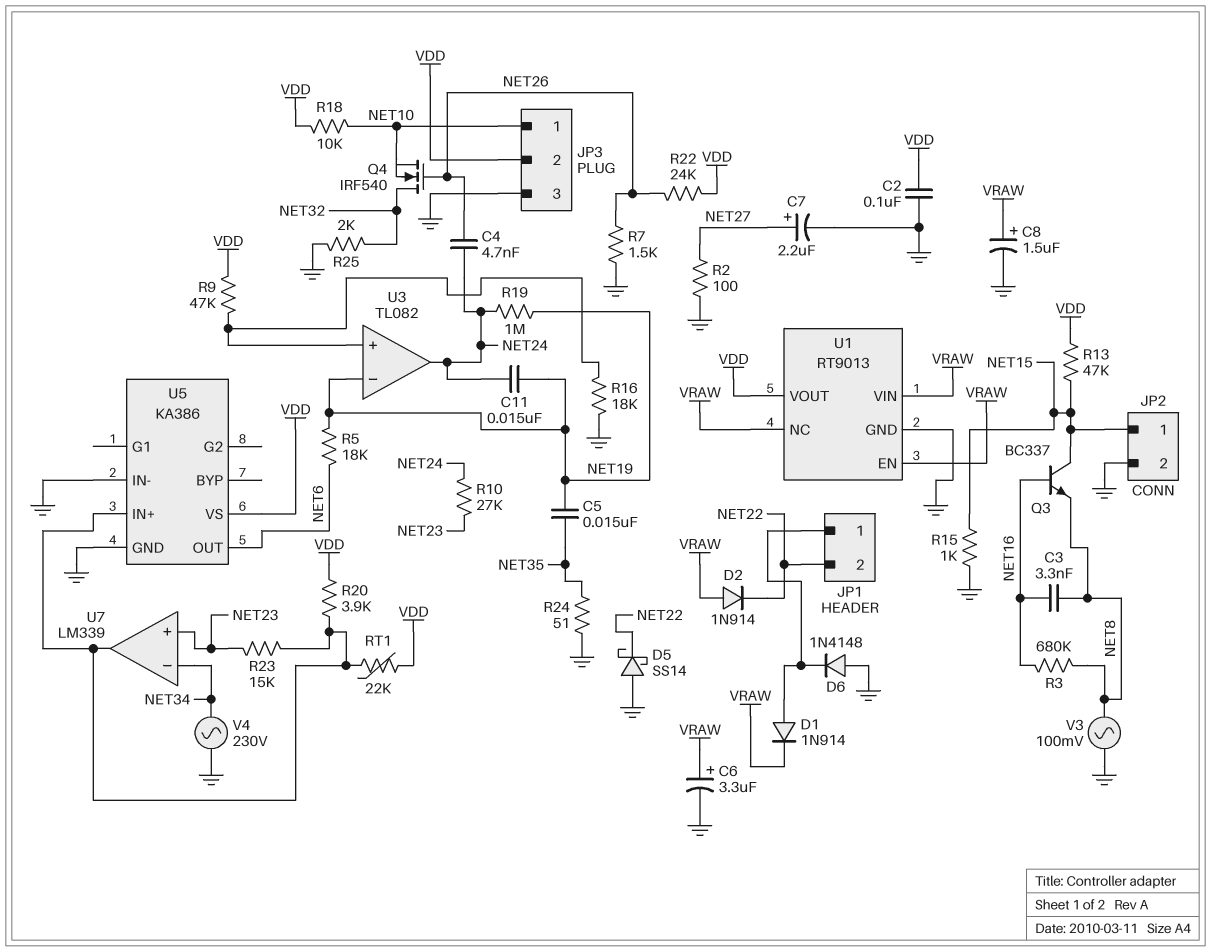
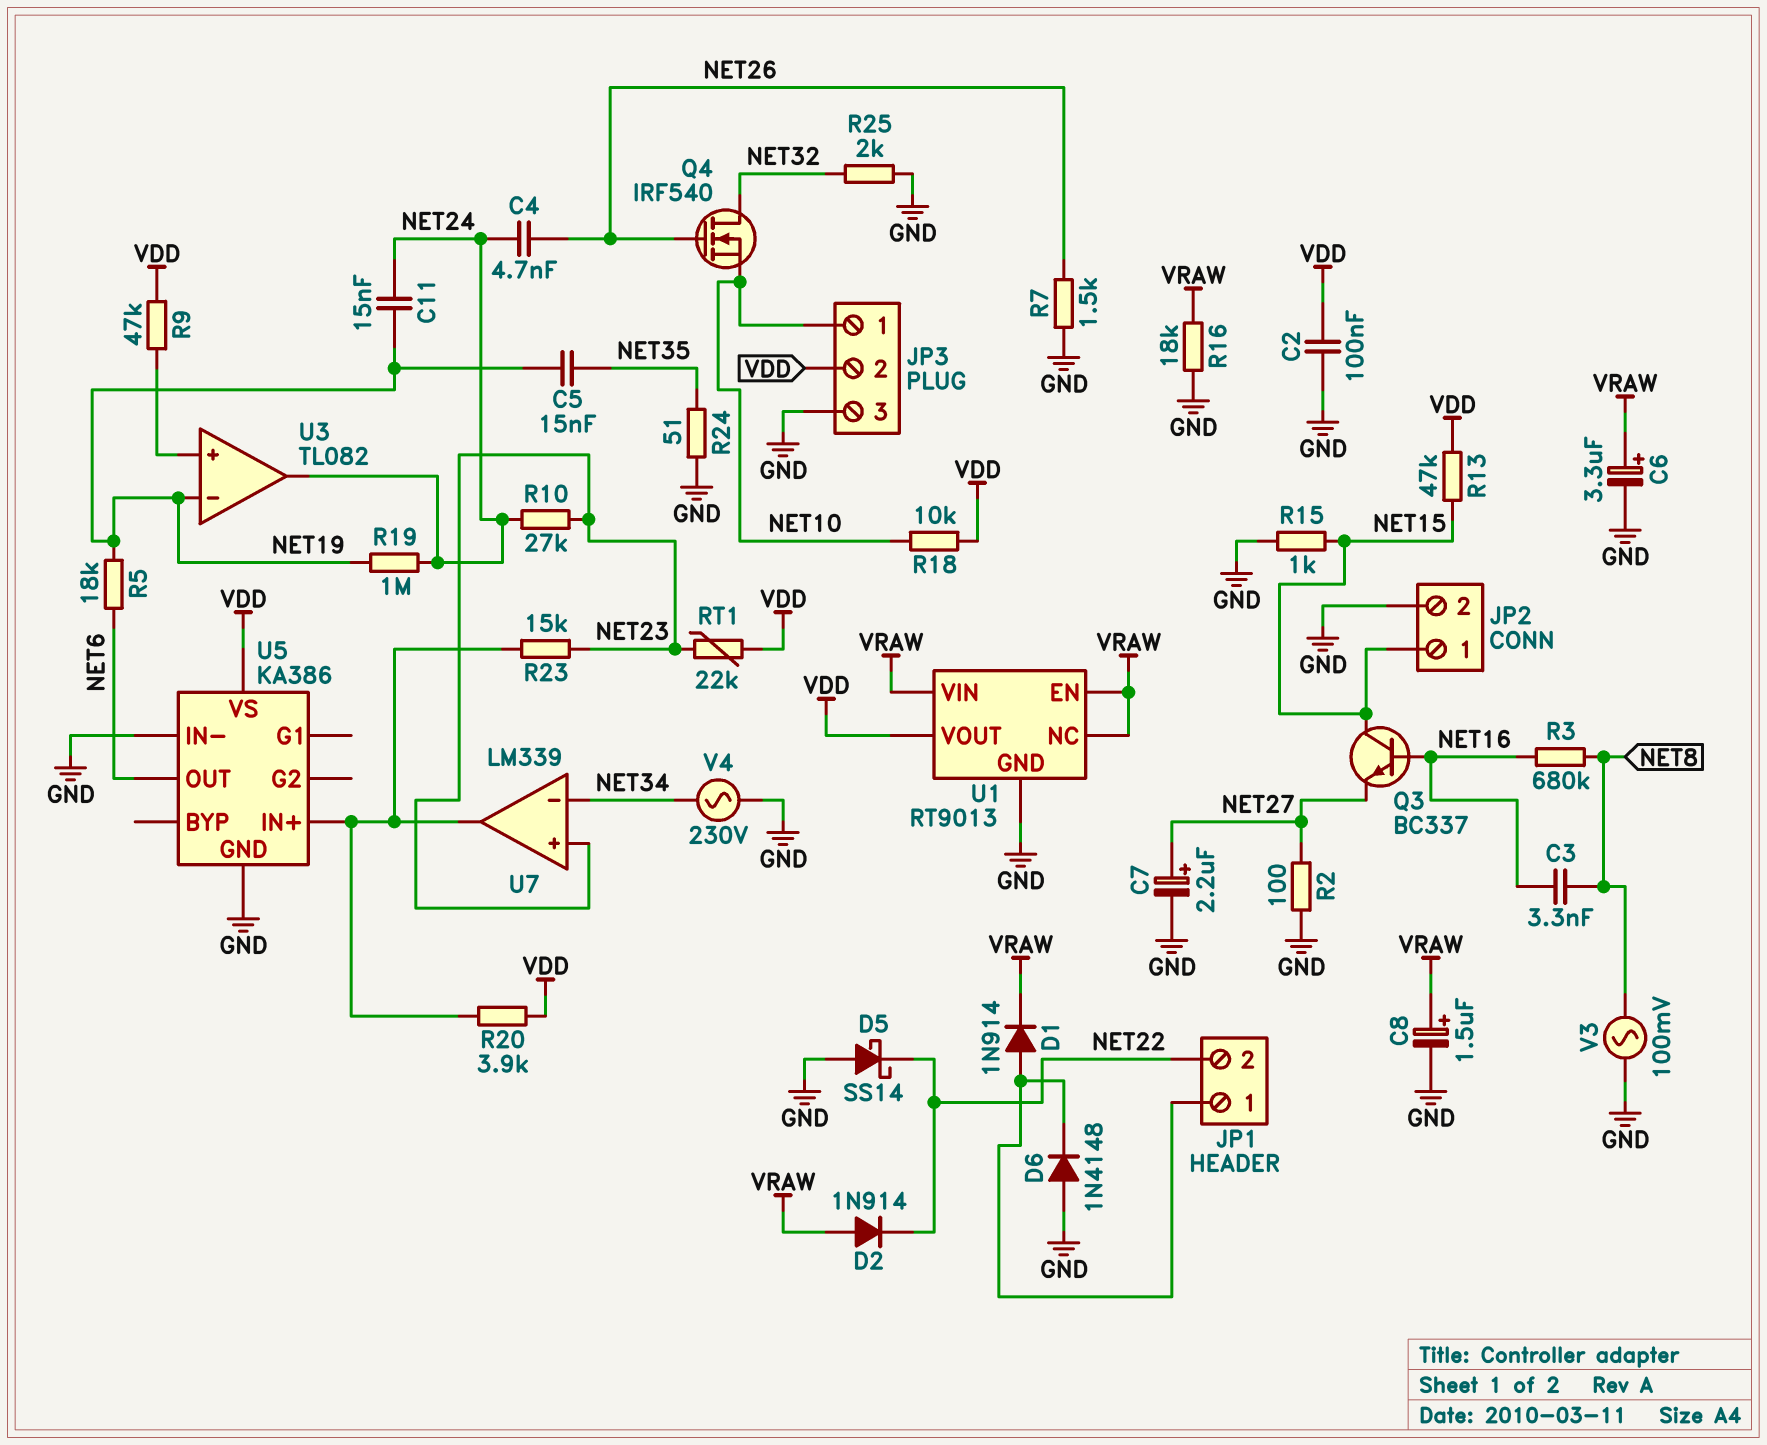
Q3: NPN BC337 (B NET16, C NET15, E NET8) -> NPN BC337 (B NET16, C NET15, E NET27)
R16: 18k (GND, U3/in+) -> 18k (GND, VRAW)
R22: 24k (NET26, VDD) -> none
RT1: 22k (U5/IN+, VDD) -> 22k (NET23, VDD)

